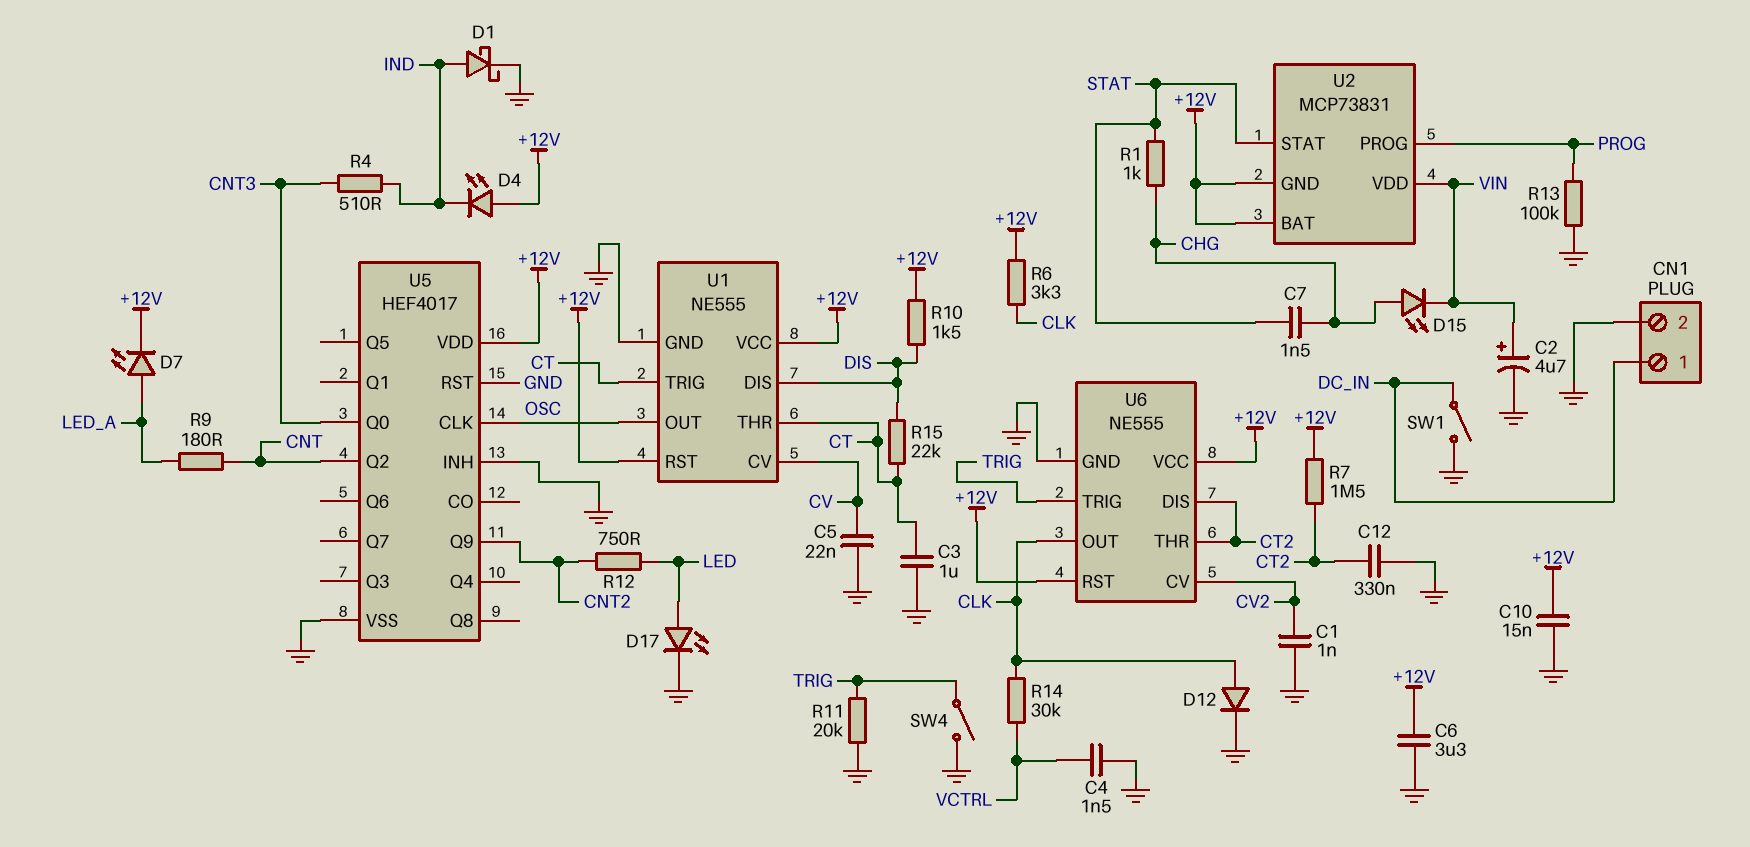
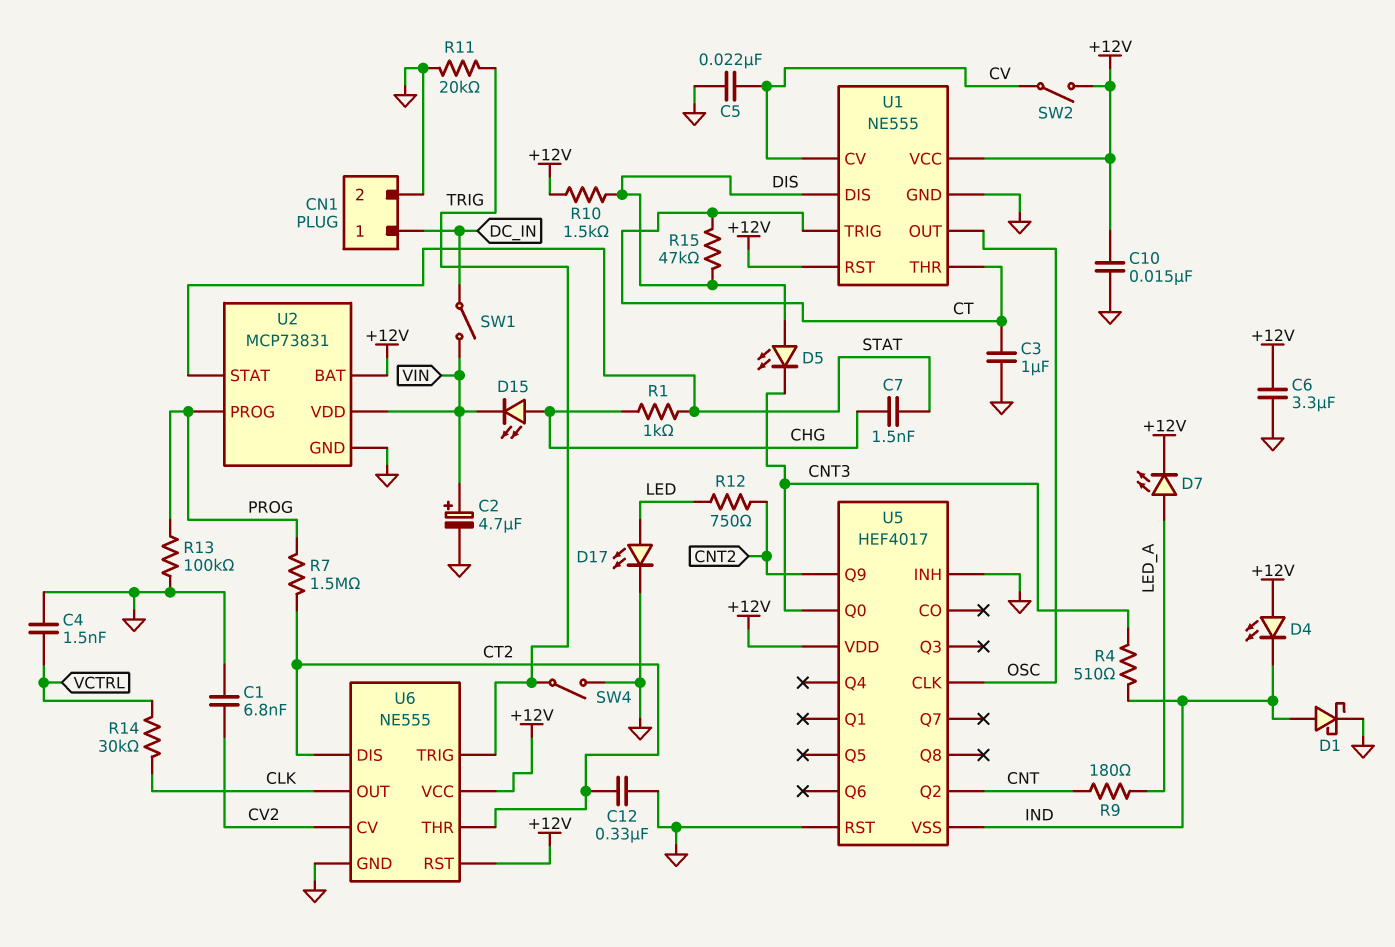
C1: 1nF (CV2, GND) -> 6.8nF (CV2, GND)
D5: none -> LED (A DIS, K CNT3)
D12: diode (A CLK, K GND) -> none
R6: 3.3k (+12V, CLK) -> none
R7: 1.5M (+12V, CT2) -> 1.5M (CT2, PROG)
R15: 22k (CT, DIS) -> 47k (CT, DIS)
SW1: switch (DC_IN, GND) -> switch (DC_IN, VIN)
SW2: none -> switch (+12V, CV)
U2 pin GND: +12V -> GND
U5 pin VSS: GND -> IND

